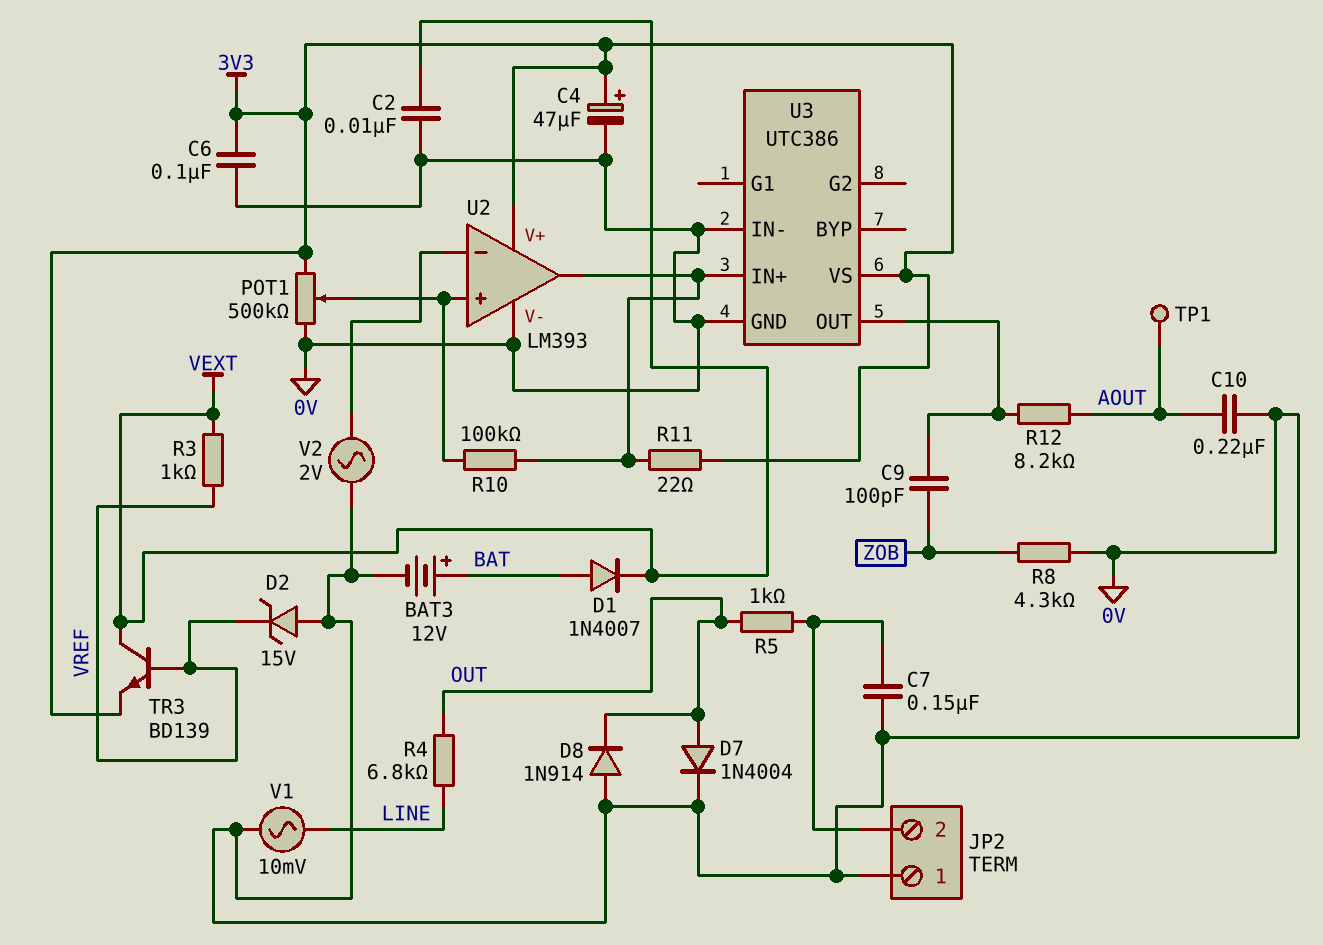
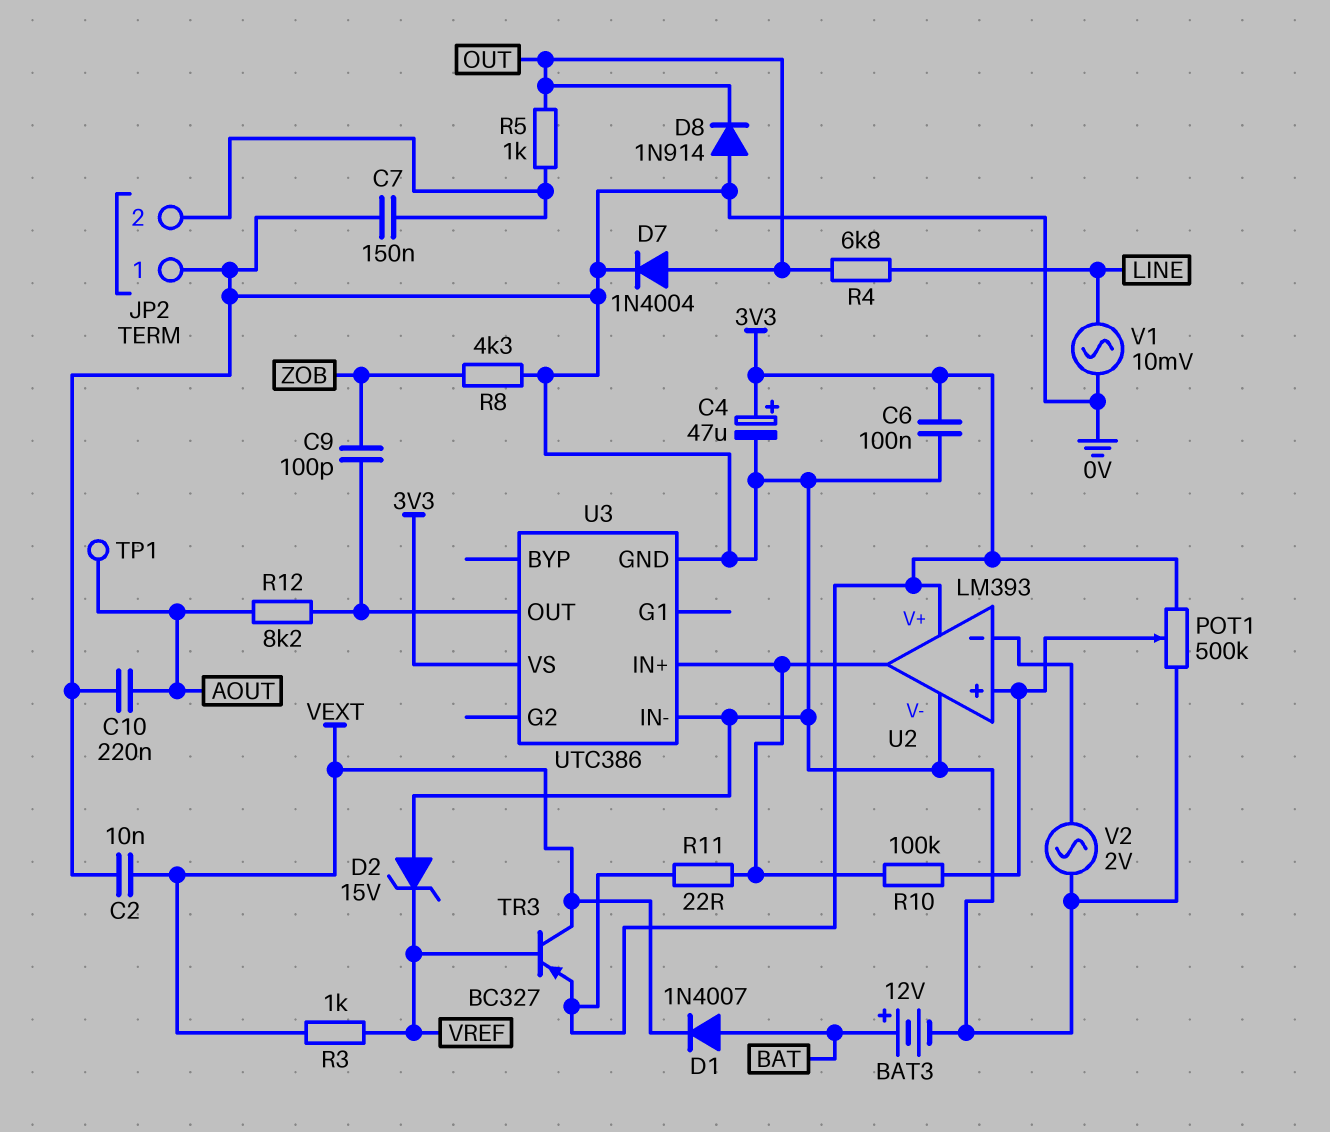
TR3: NPN BD139 (B VREF, C VEXT, E 3V3) -> PNP BC327 (B VREF, C VEXT, E 3V3)

